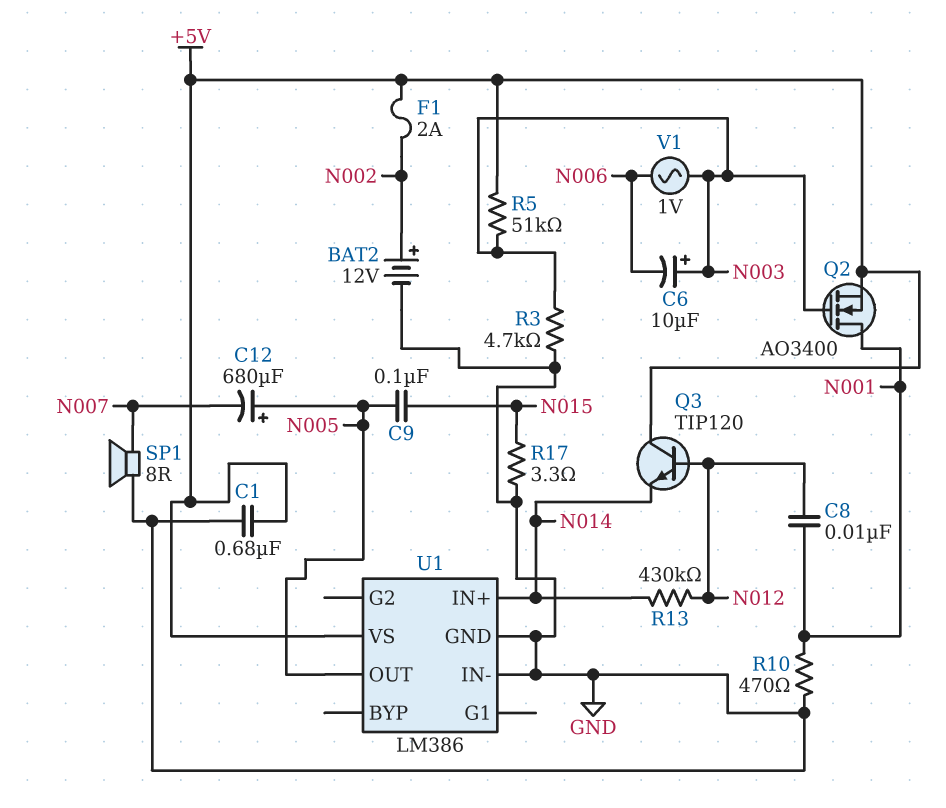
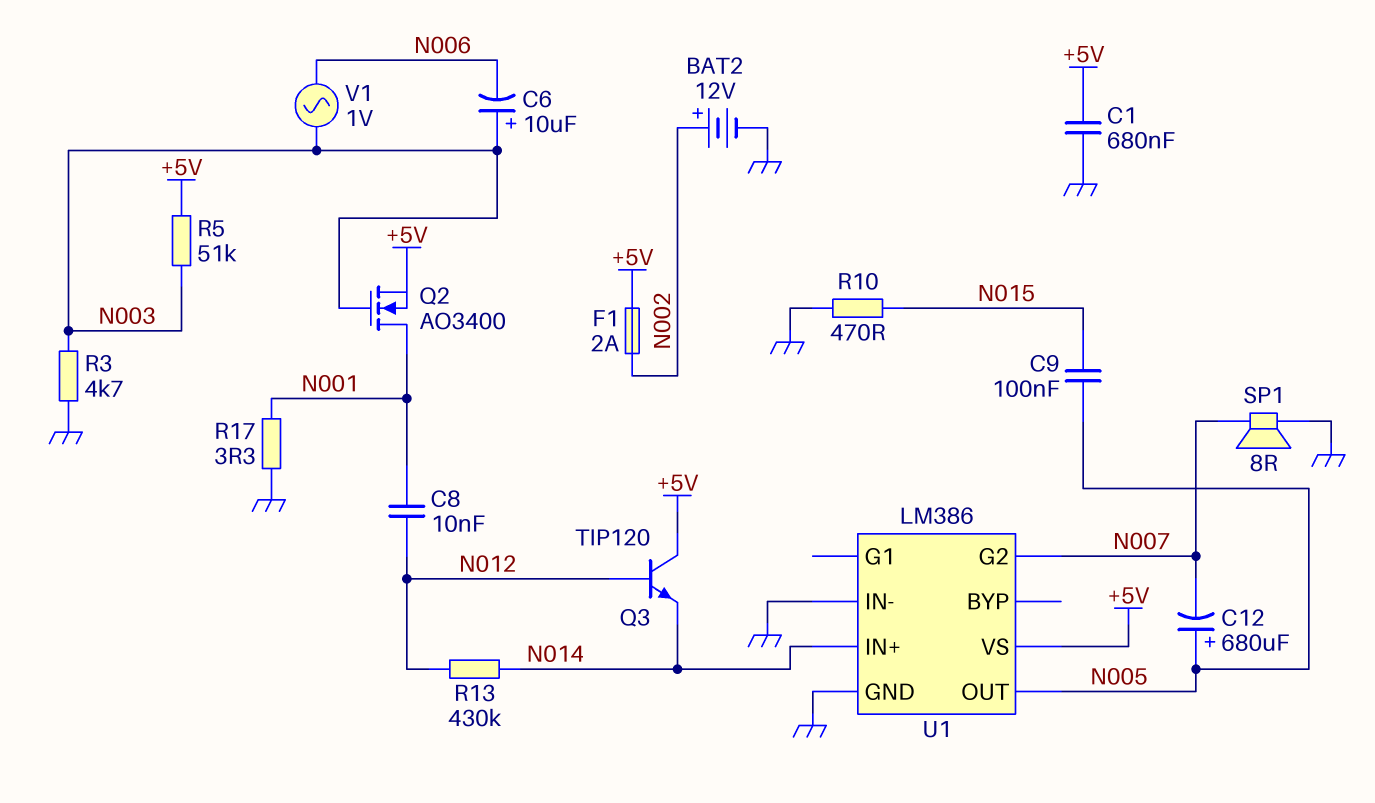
R10: 470 (GND, N001) -> 470 (GND, N015)
R17: 3.3 (GND, N015) -> 3.3 (GND, N001)
U1 pin G2: none -> N007

